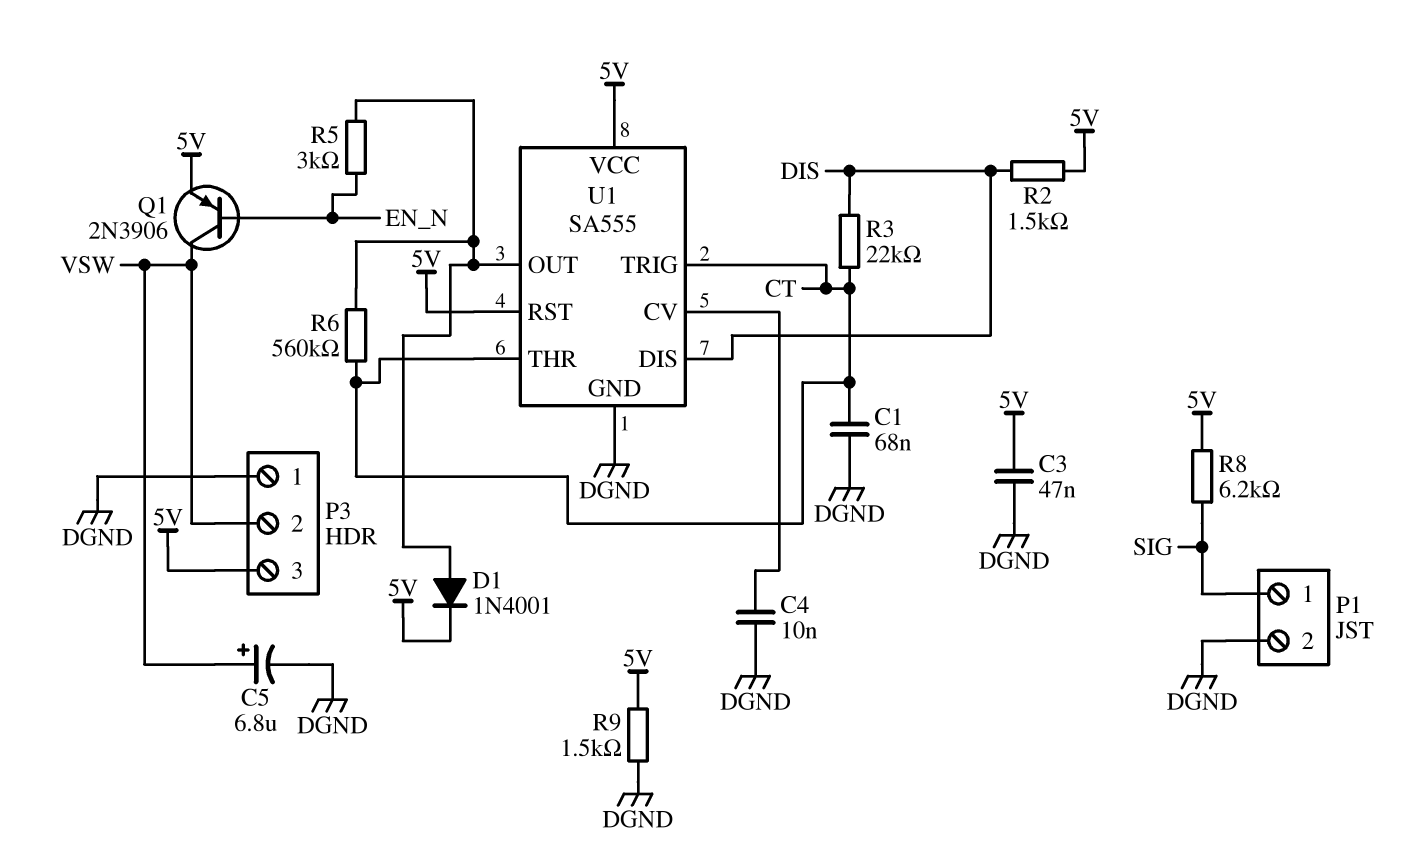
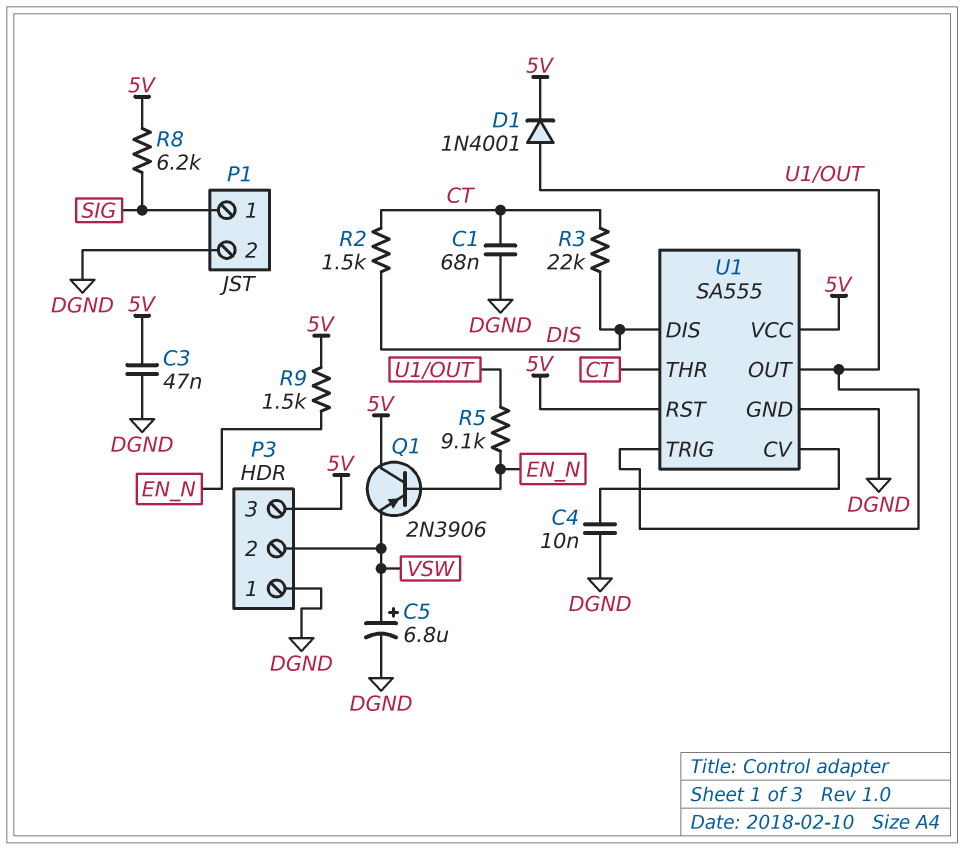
Q1: PNP 2N3906 (B EN_N, C VSW, E 5V) -> PNP 2N3906 (B EN_N, C 5V, E VSW)
R2: 1.5k (5V, DIS) -> 1.5k (CT, DIS)
R5: 3k (EN_N, U1/OUT) -> 9.1k (EN_N, U1/OUT)
R6: 560k (CT, U1/OUT) -> none
R9: 1.5k (5V, DGND) -> 1.5k (5V, EN_N)
U1 pin TRIG: CT -> U1/OUT

